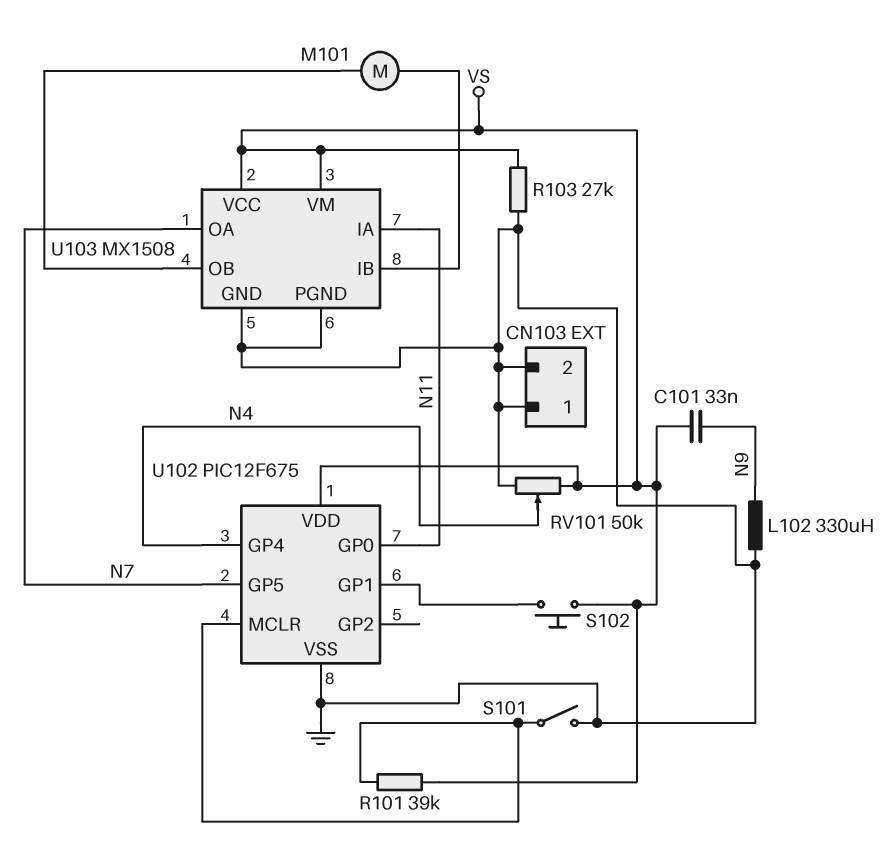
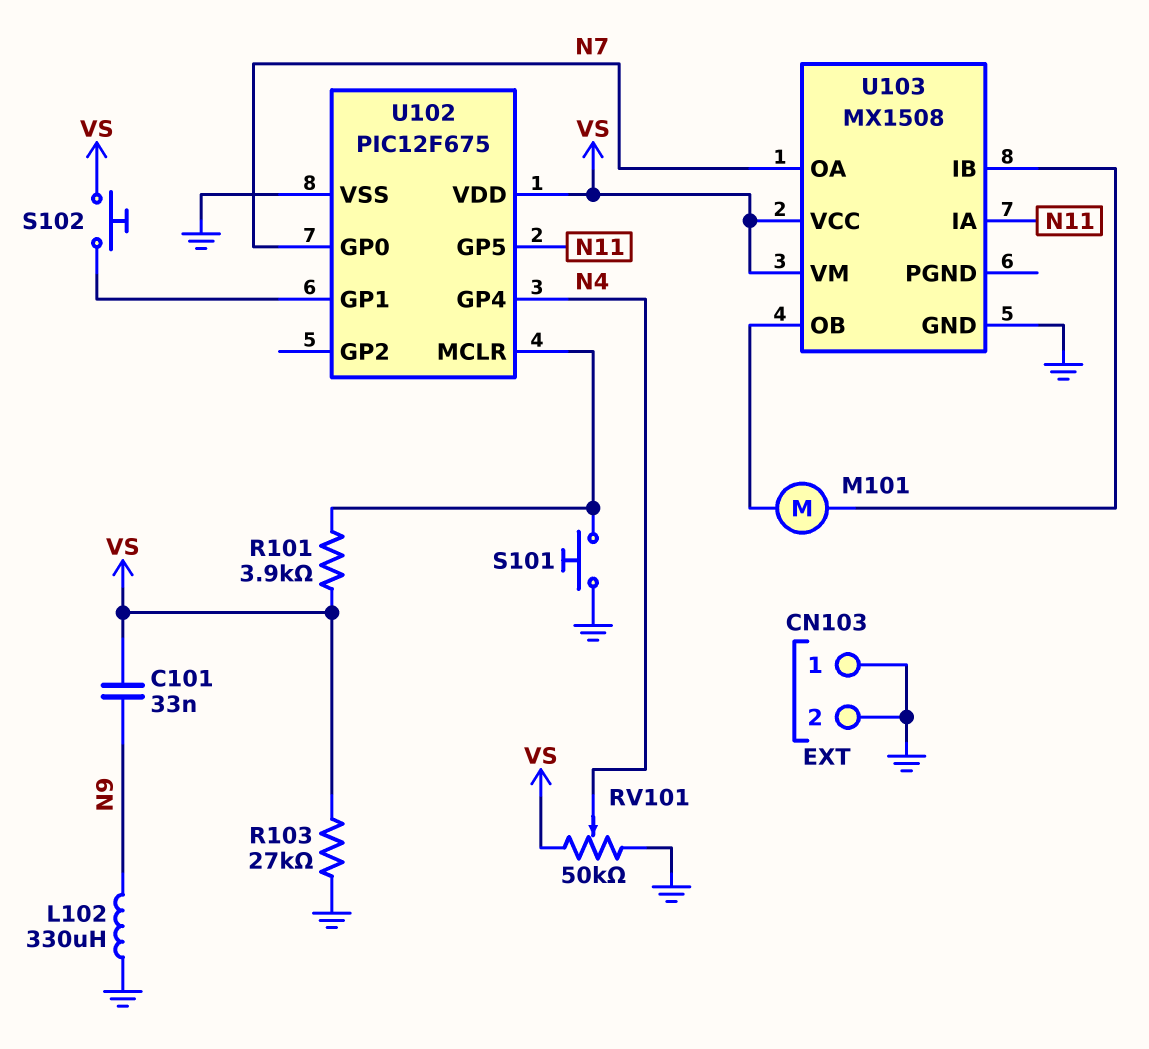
R101: 39k (U102/MCLR, VS) -> 3.9k (U102/MCLR, VS)
S101: switch (GND, U102/MCLR) -> button (GND, U102/MCLR)
U102 pin GP0: N11 -> N7
U102 pin GP5: N7 -> N11
U103 pin PGND: GND -> none

